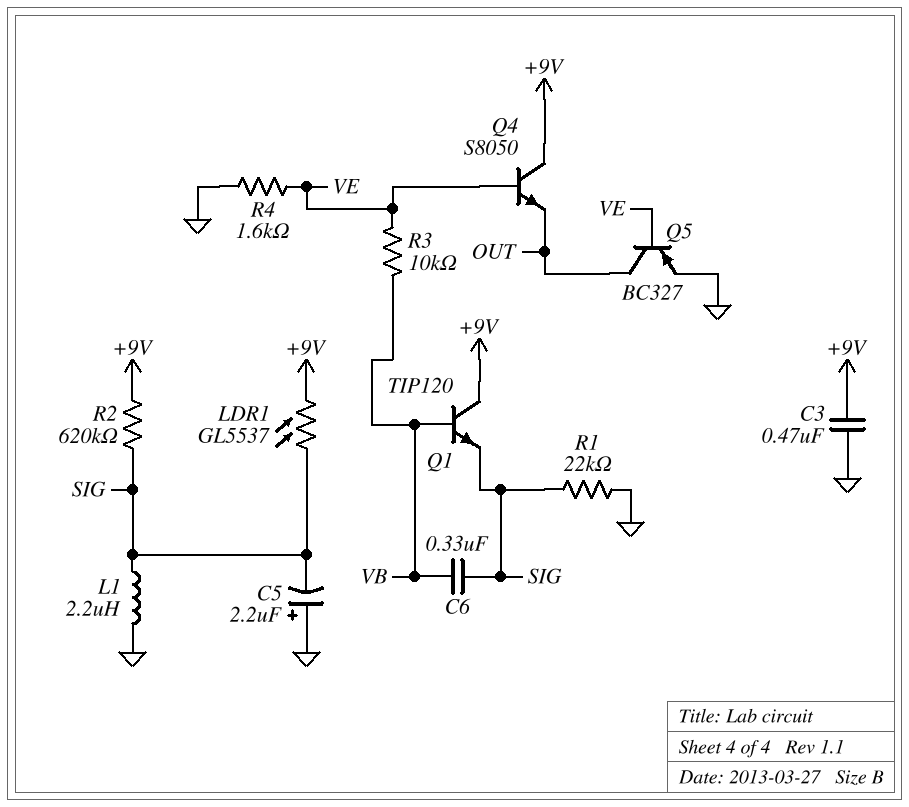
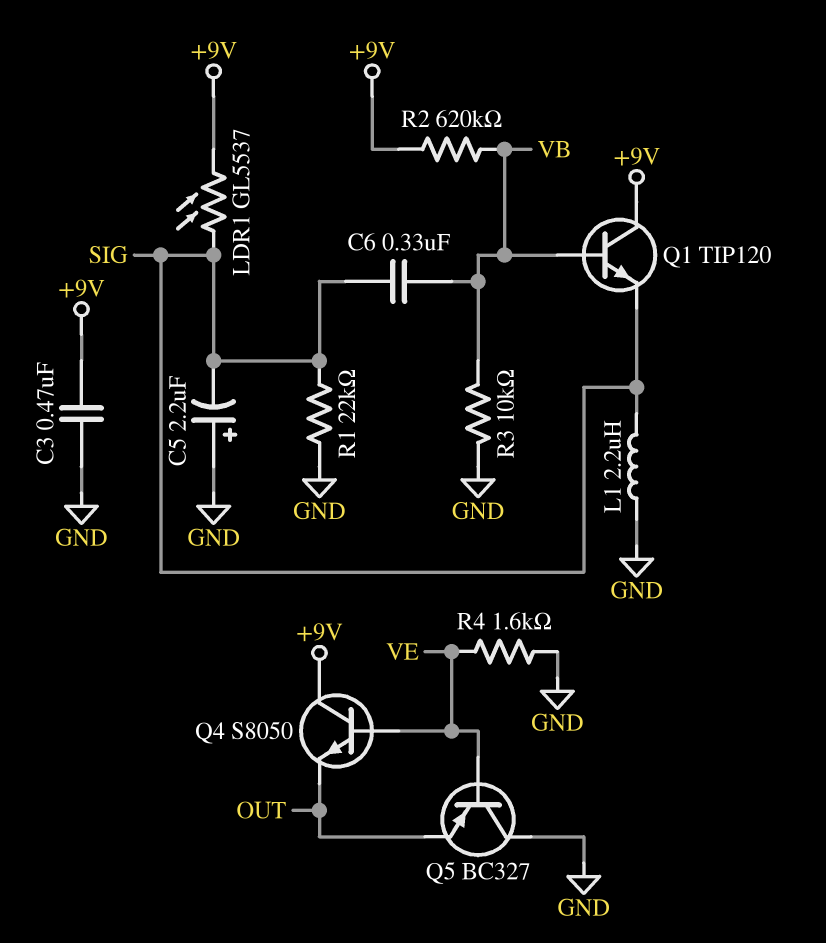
Q5: PNP BC327 (B VE, C OUT, E GND) -> PNP BC327 (B VE, C GND, E OUT)
R2: 620k (+9V, SIG) -> 620k (+9V, VB)
R3: 10k (VB, VE) -> 10k (GND, VB)

